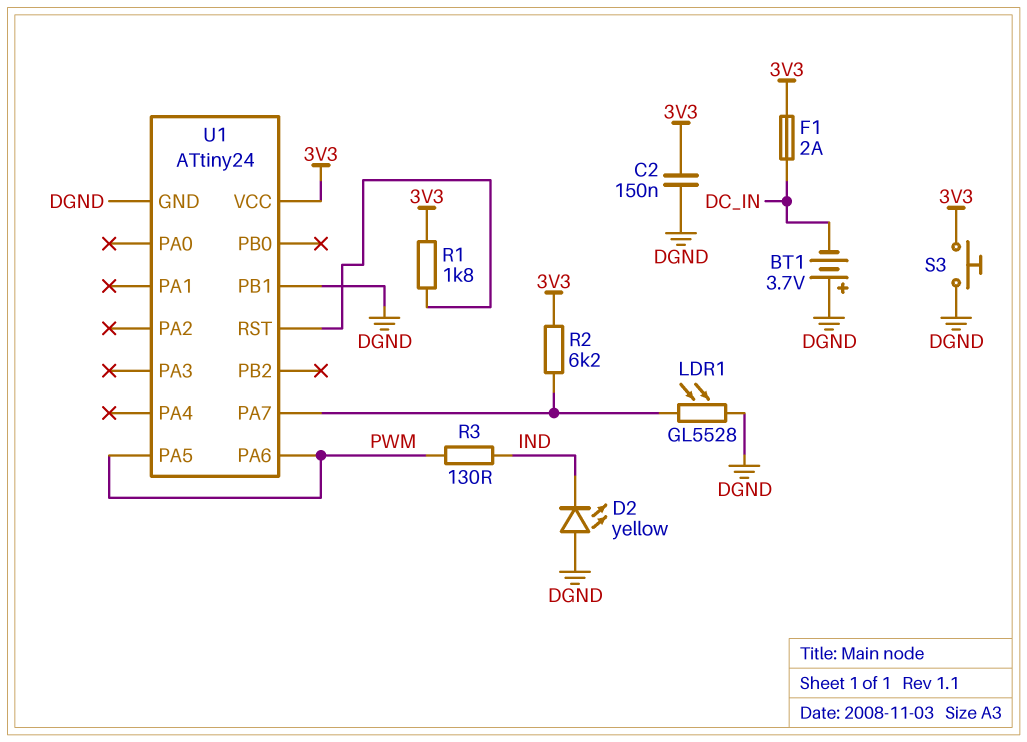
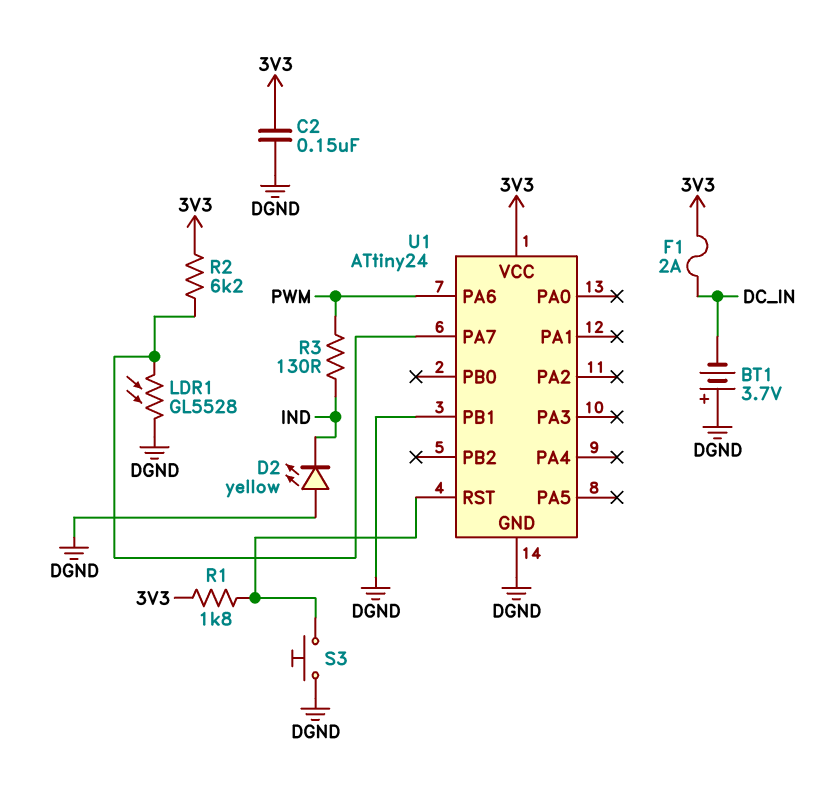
S3: button (3V3, DGND) -> button (DGND, U1/RST)
U1 pin PA5: PWM -> none

